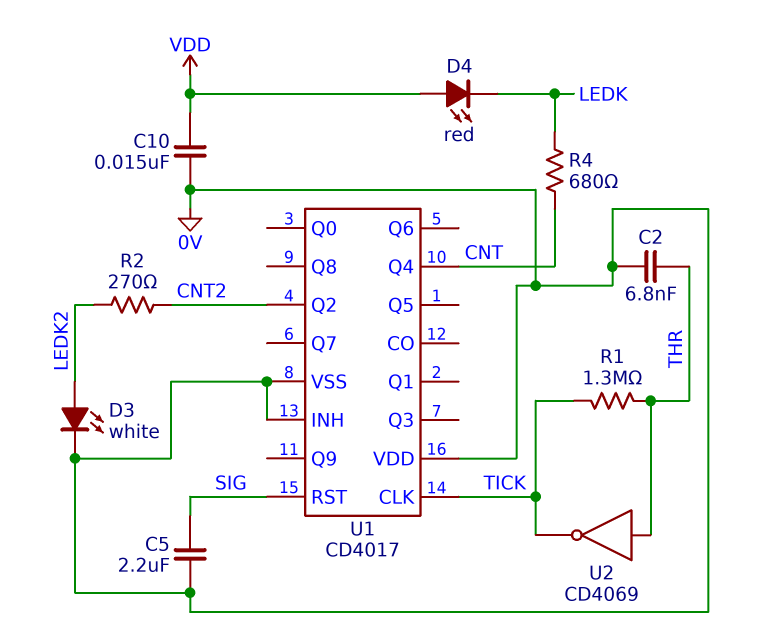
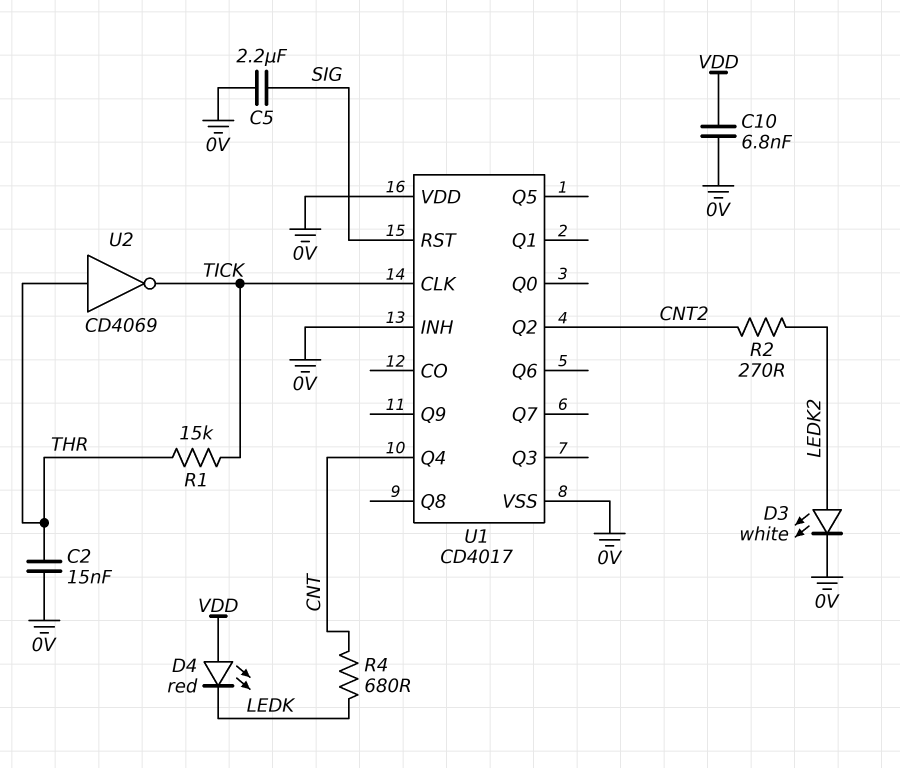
C2: 6.8nF (0V, THR) -> 15nF (0V, THR)
C10: 15nF (0V, VDD) -> 6.8nF (0V, VDD)
R1: 1.3M (THR, TICK) -> 15k (THR, TICK)

